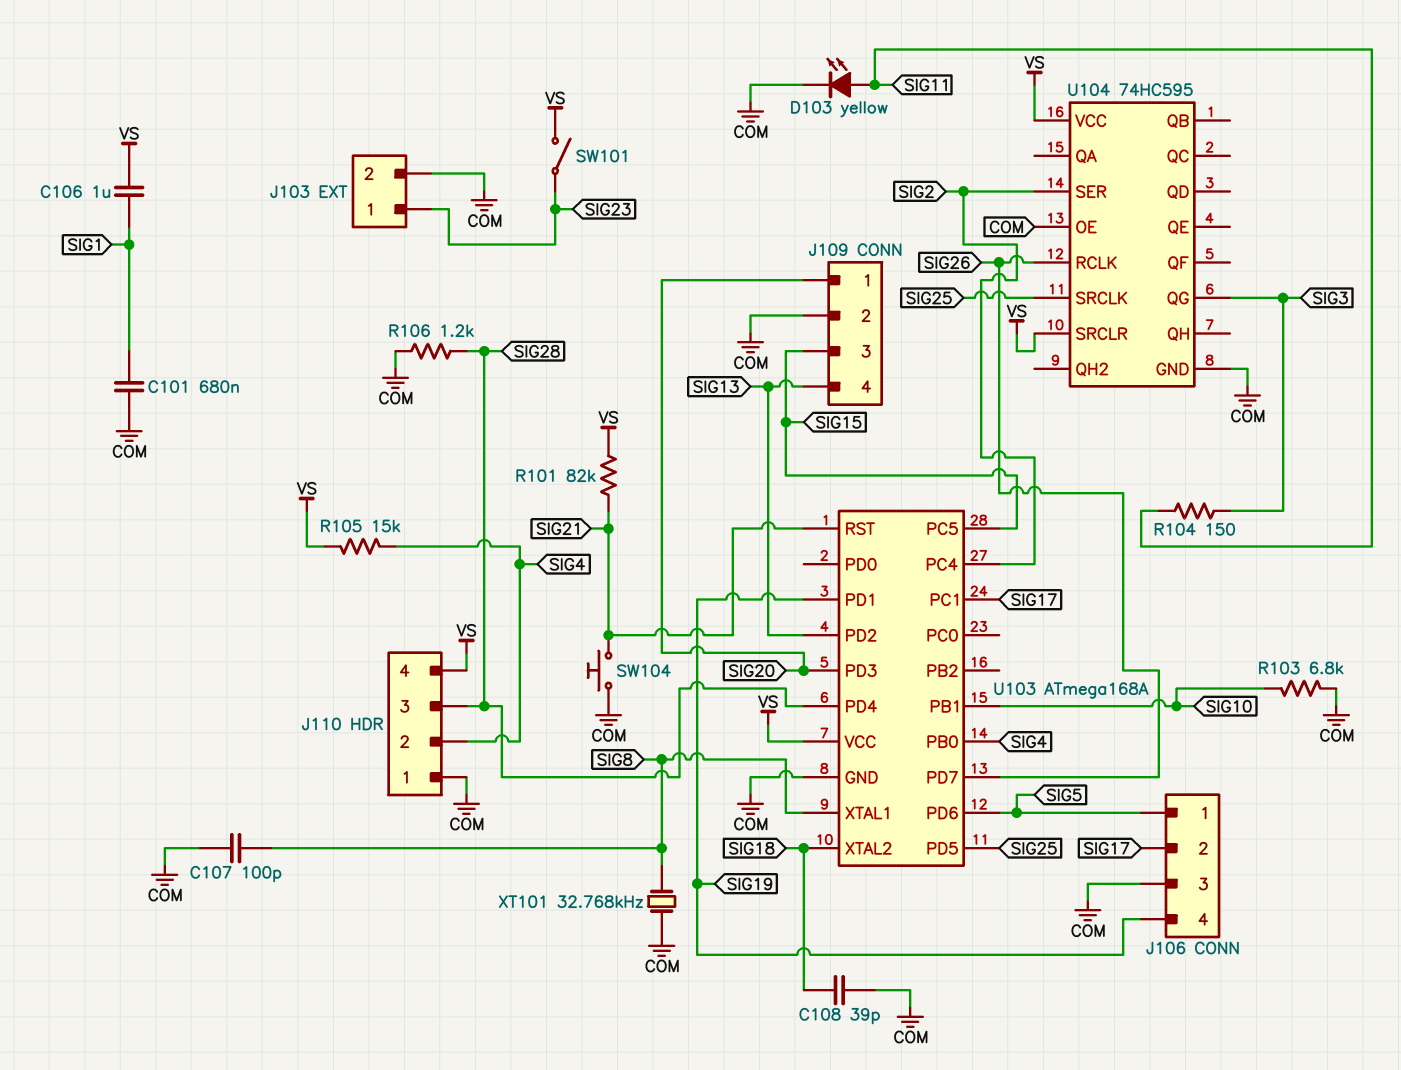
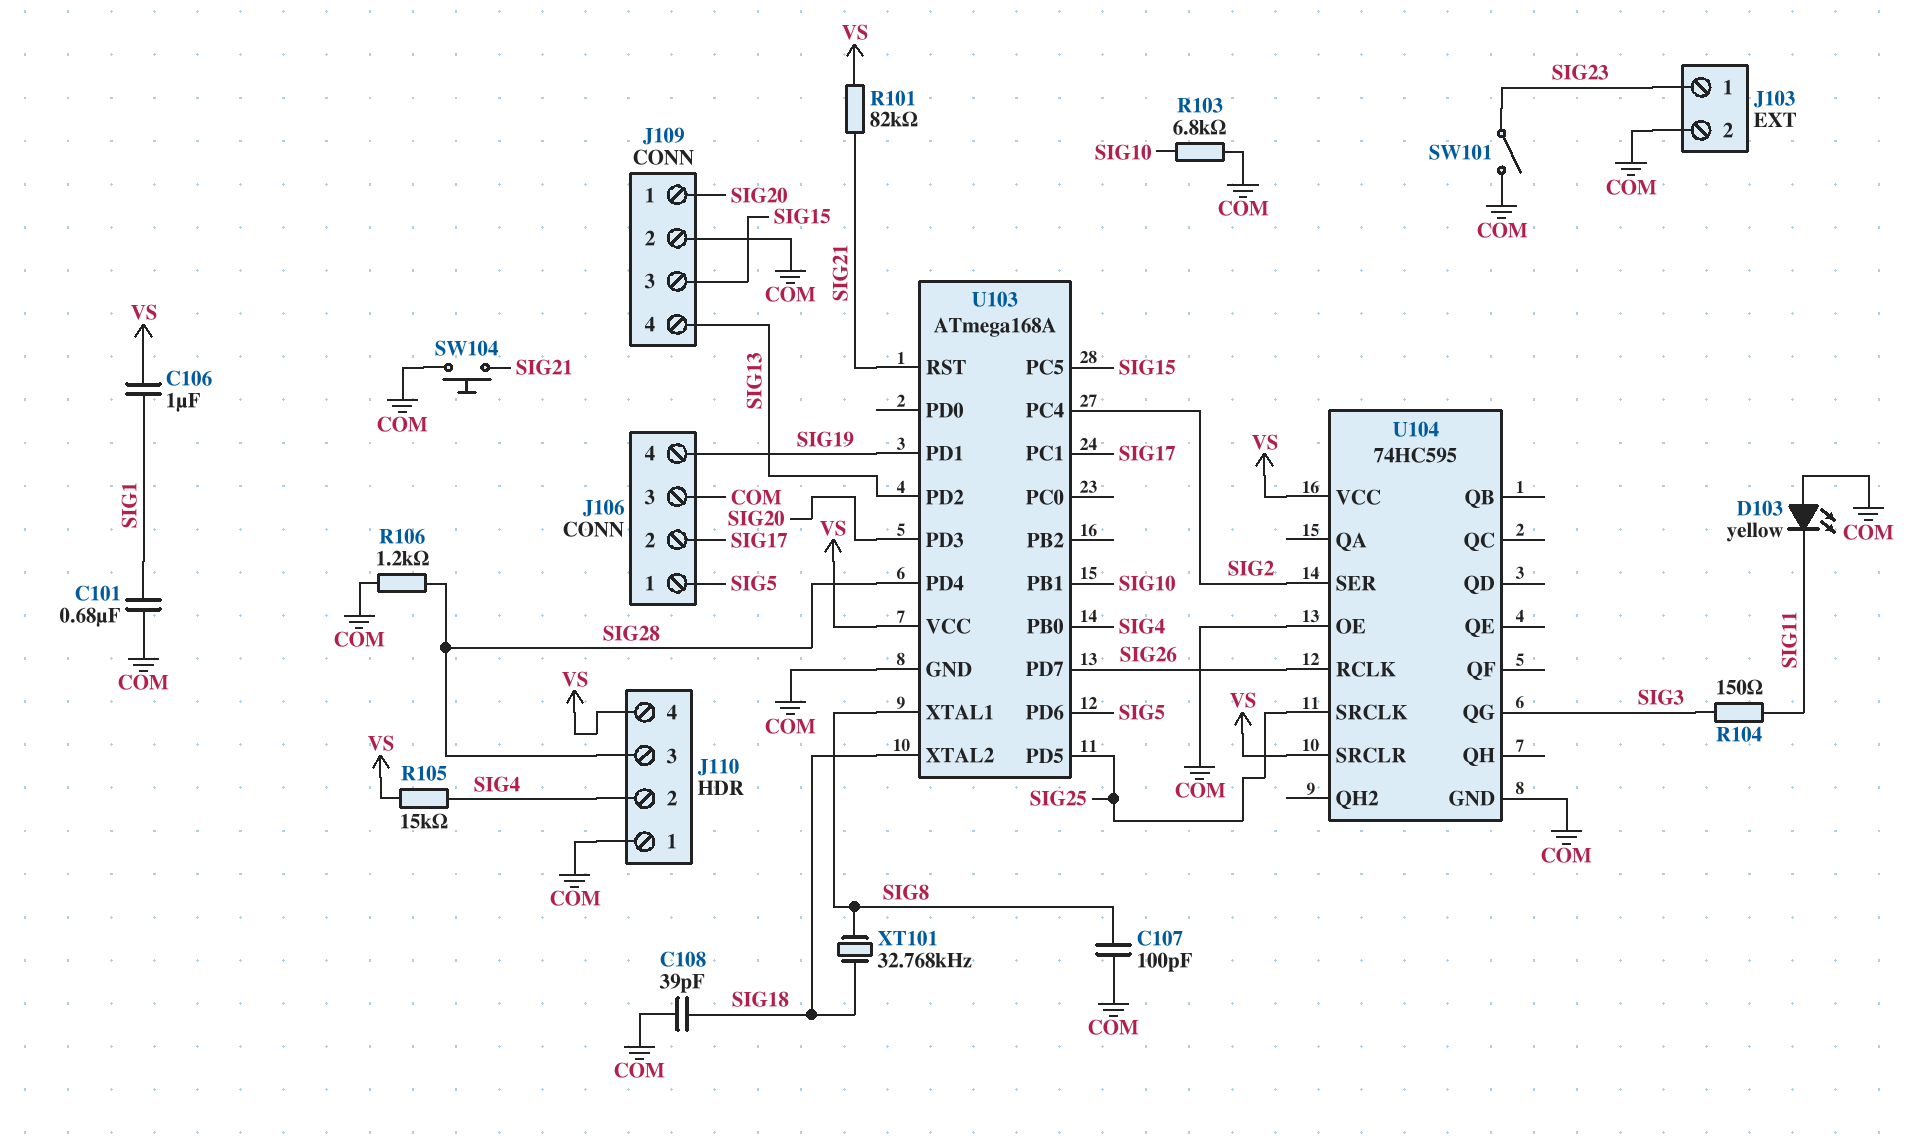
D103: LED yellow (A SIG11, K COM) -> LED yellow (A COM, K SIG11)
SW101: switch (SIG23, VS) -> switch (COM, SIG23)
XT101: 32.768kHz (COM, SIG8) -> 32.768kHz (SIG8, SIG18)

